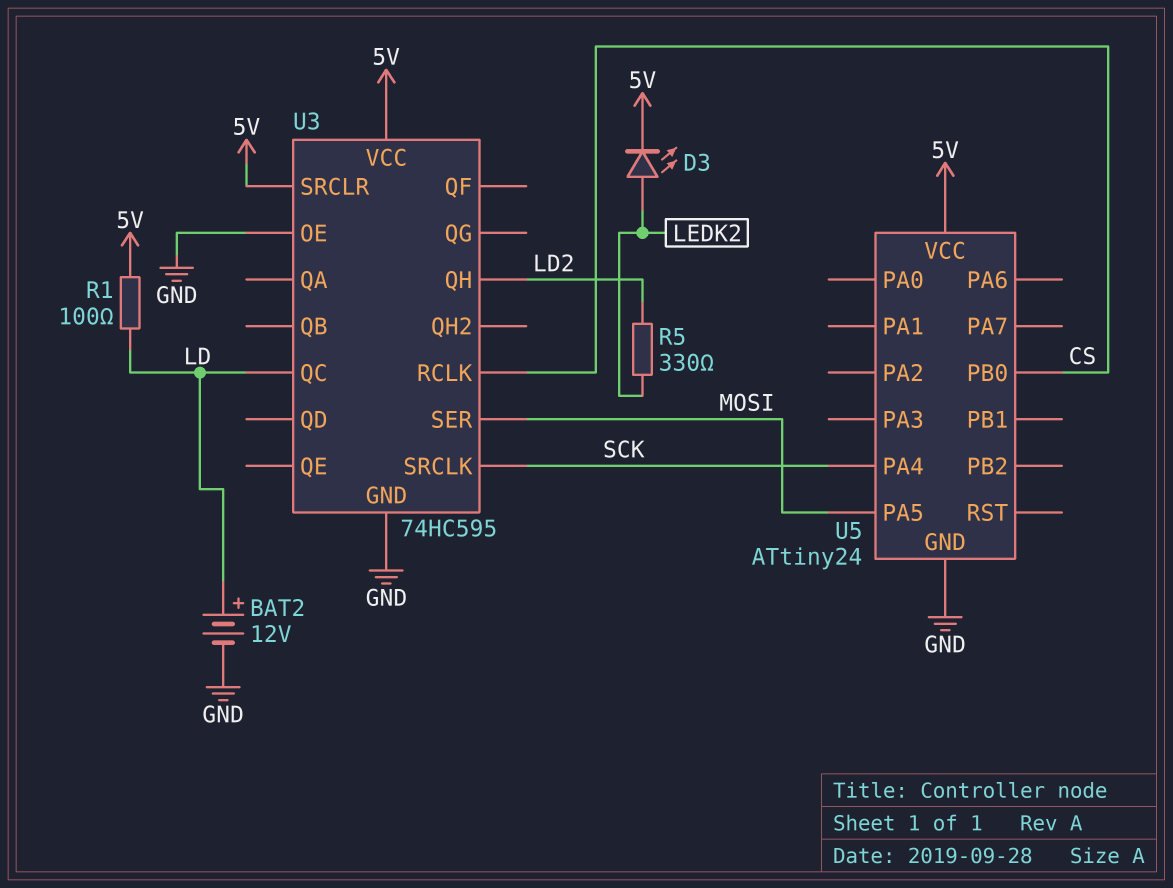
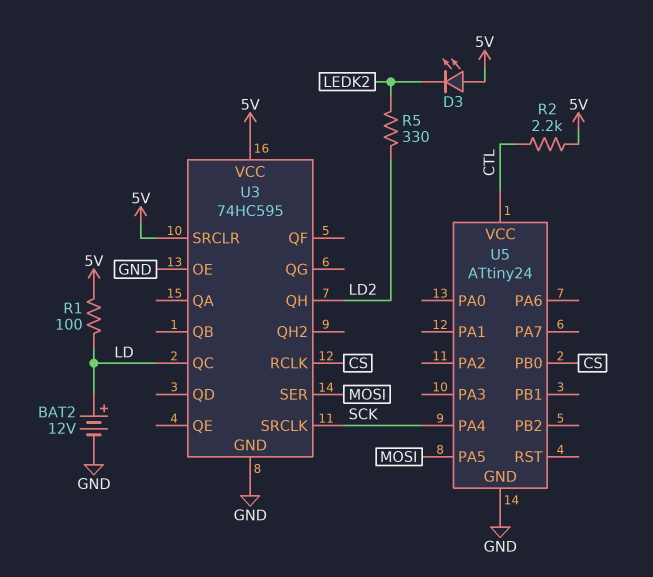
D3: LED (A LEDK2, K 5V) -> LED (A 5V, K LEDK2)
R2: none -> 2.2k (5V, CTL)
U5 pin VCC: 5V -> CTL

